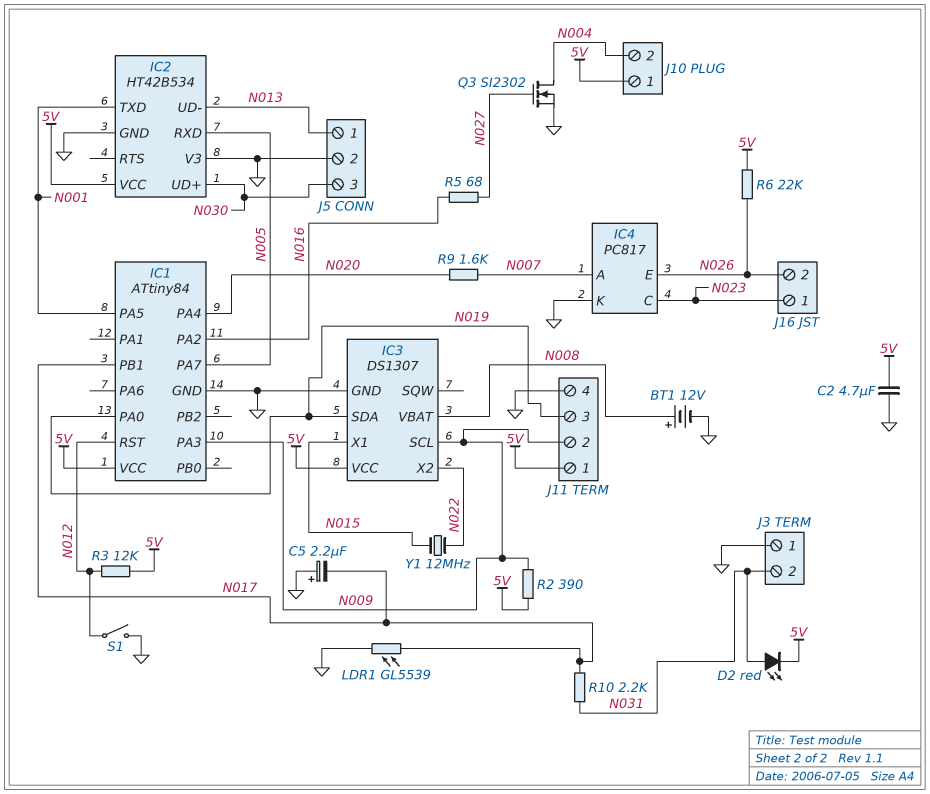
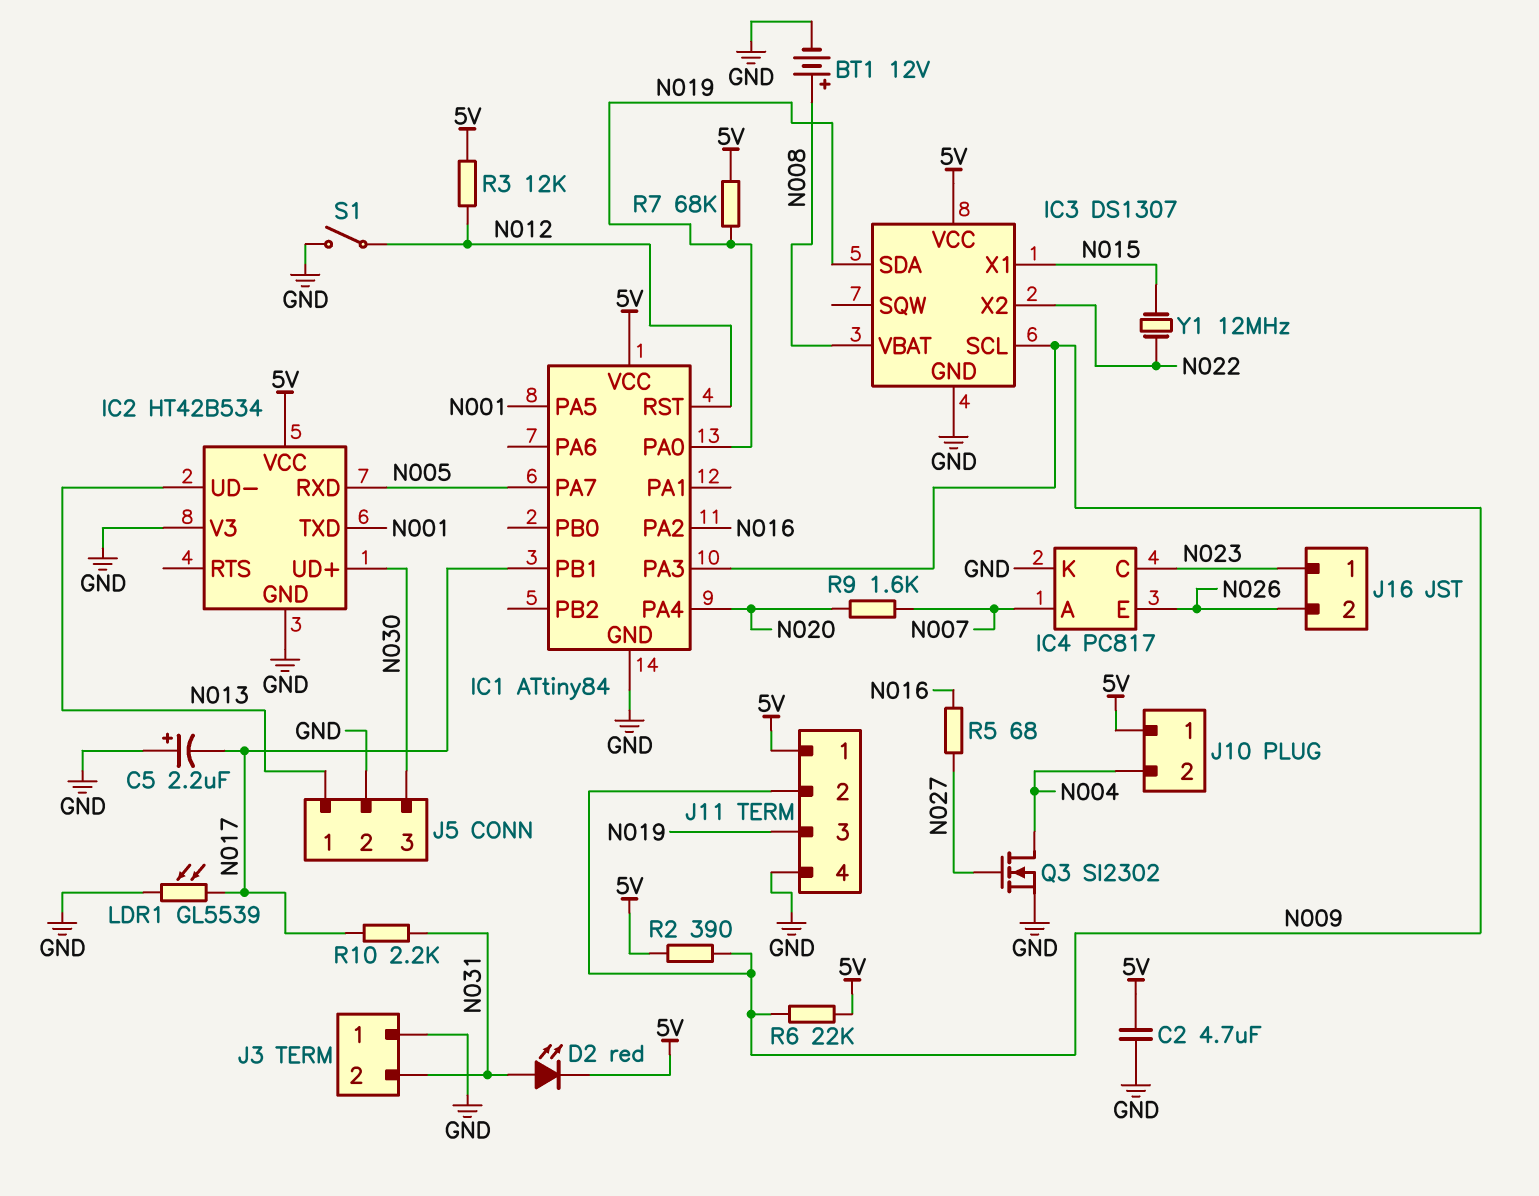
R6: 22k (5V, N026) -> 22k (5V, N009)
R7: none -> 68k (5V, N019)

